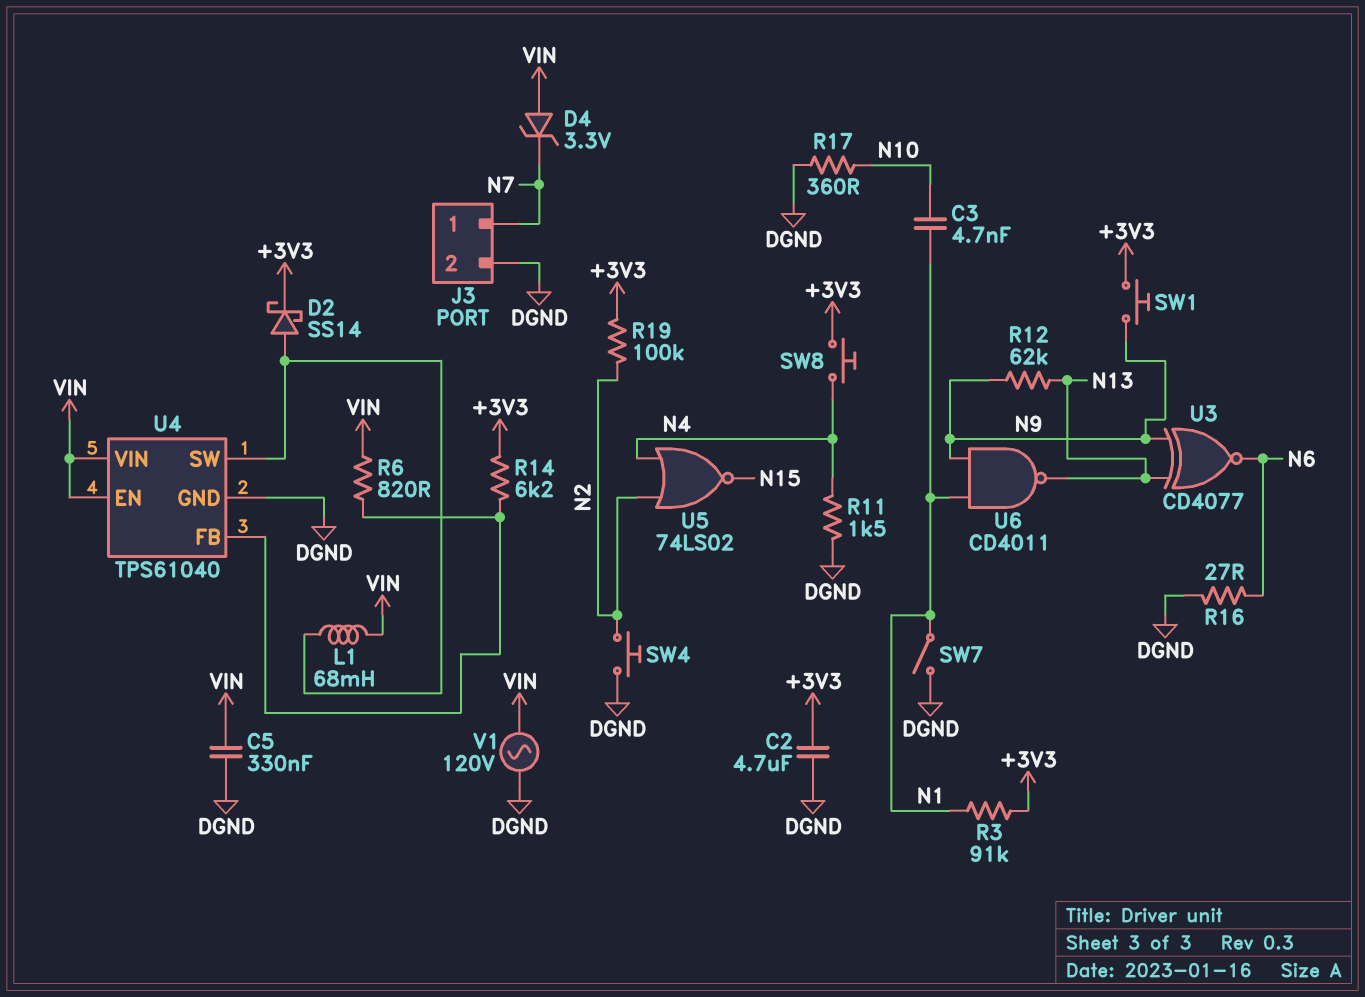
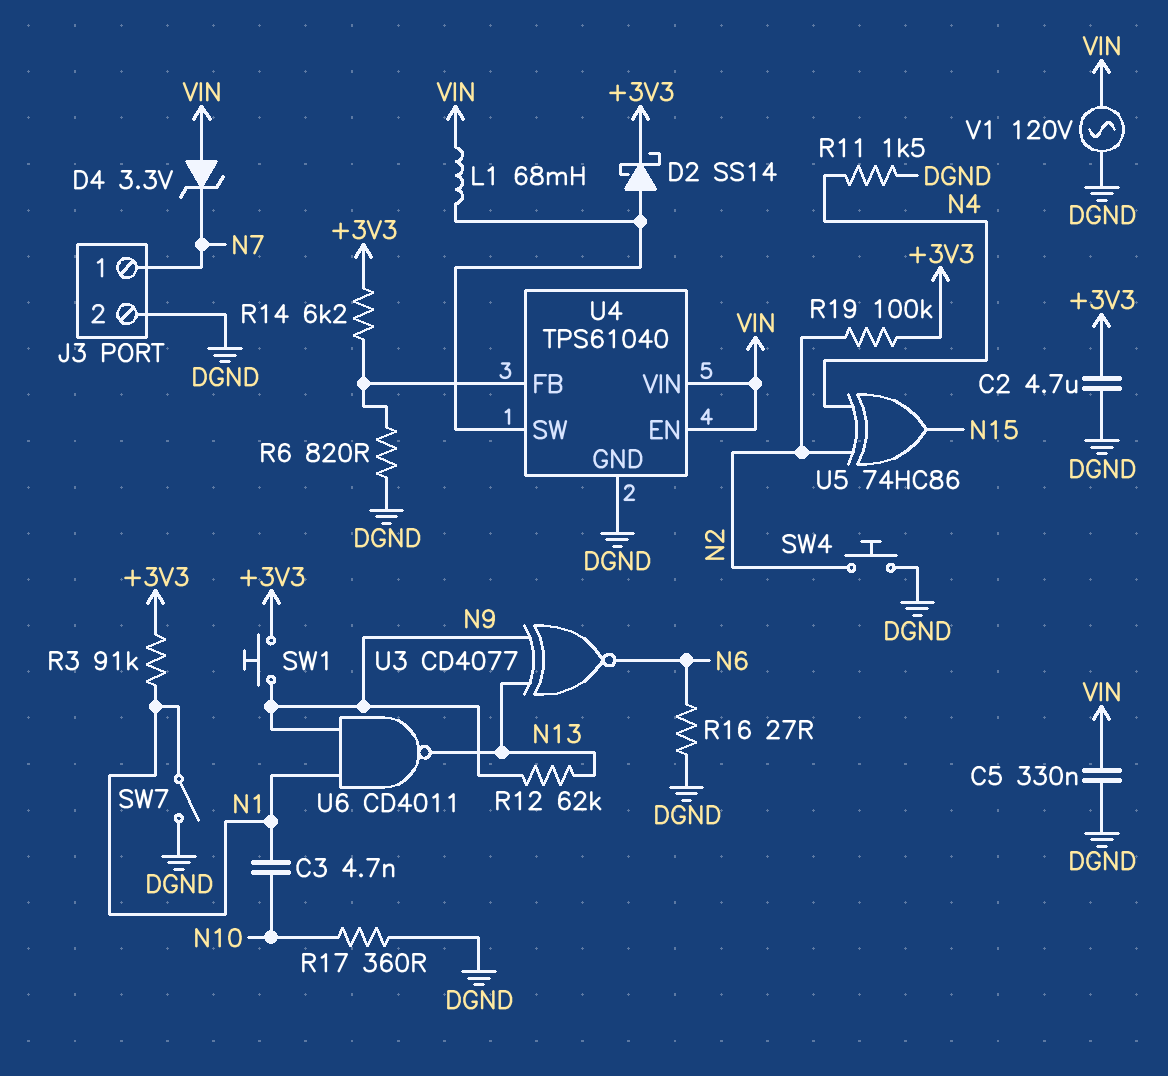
R6: 820 (U4/FB, VIN) -> 820 (DGND, U4/FB)
SW8: button (+3V3, N4) -> none
U5: NOR 74LS02 (in N2, in N4, out N15) -> XOR 74HC86 (in N2, in N4, out N15)

